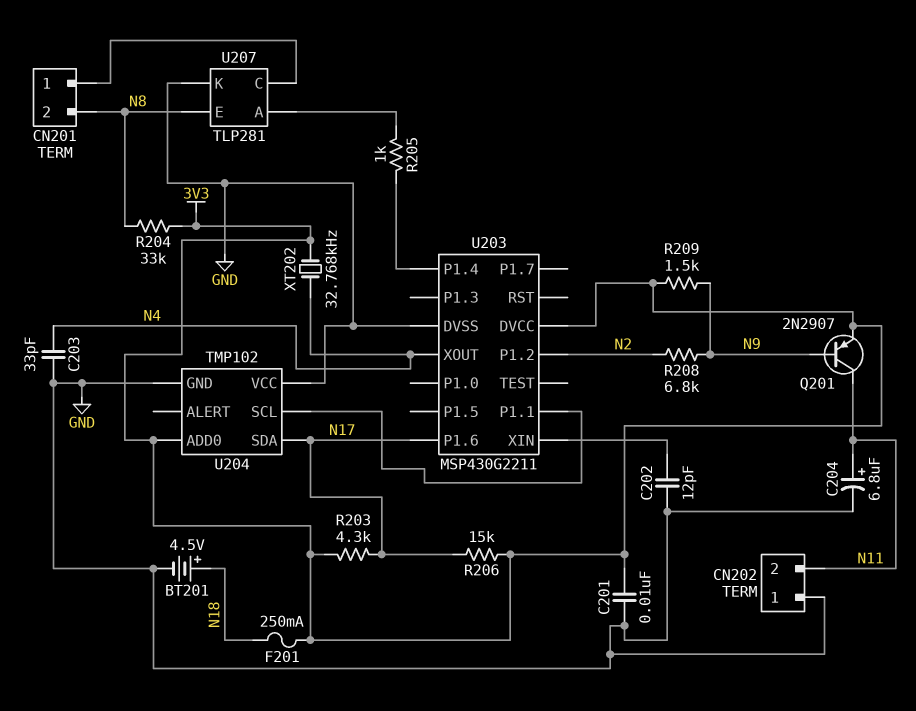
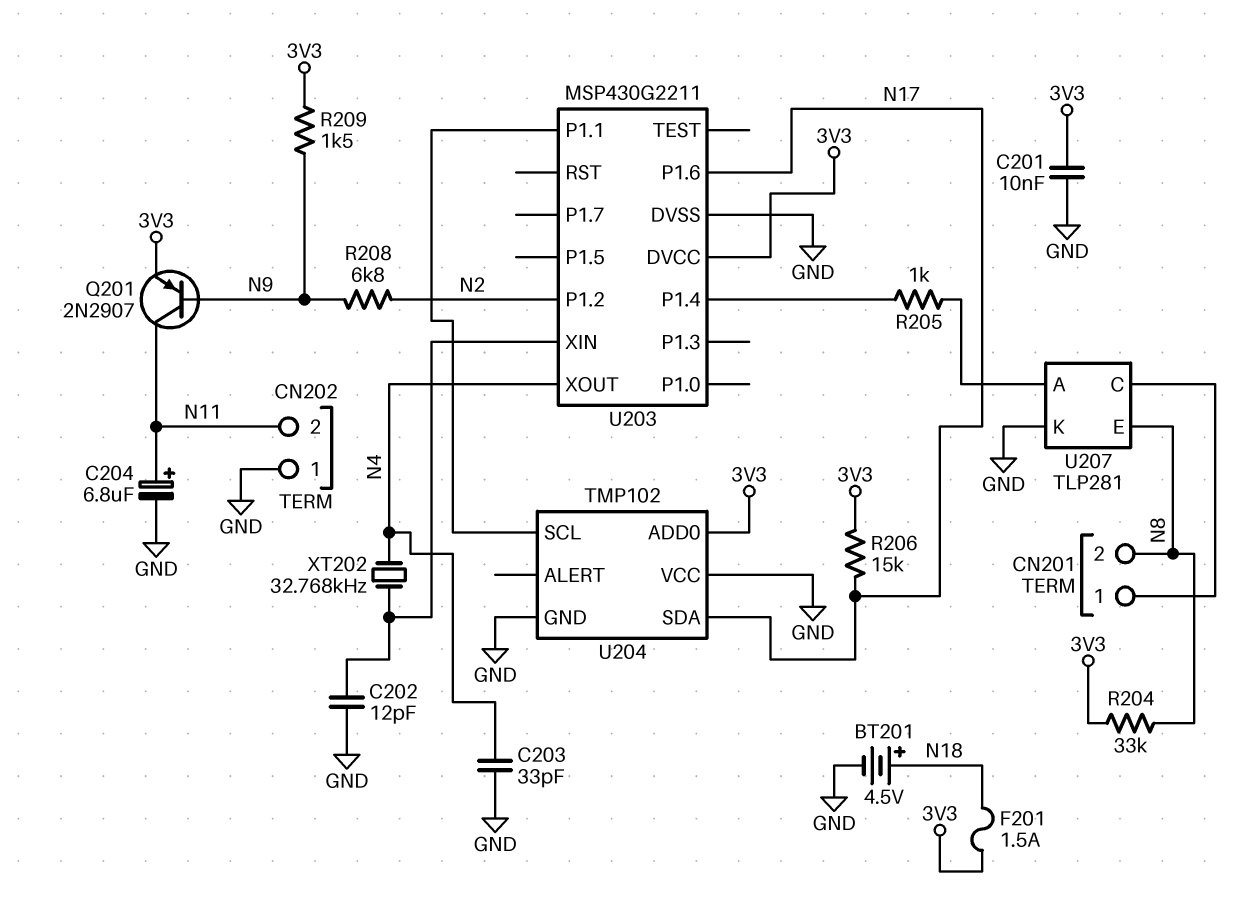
F201: 250mA (3V3, N18) -> 1.5A (3V3, N18)
R203: 4.3k (3V3, N17) -> none
XT202: 32.768kHz (3V3, N4) -> 32.768kHz (N4, U203/XIN)

